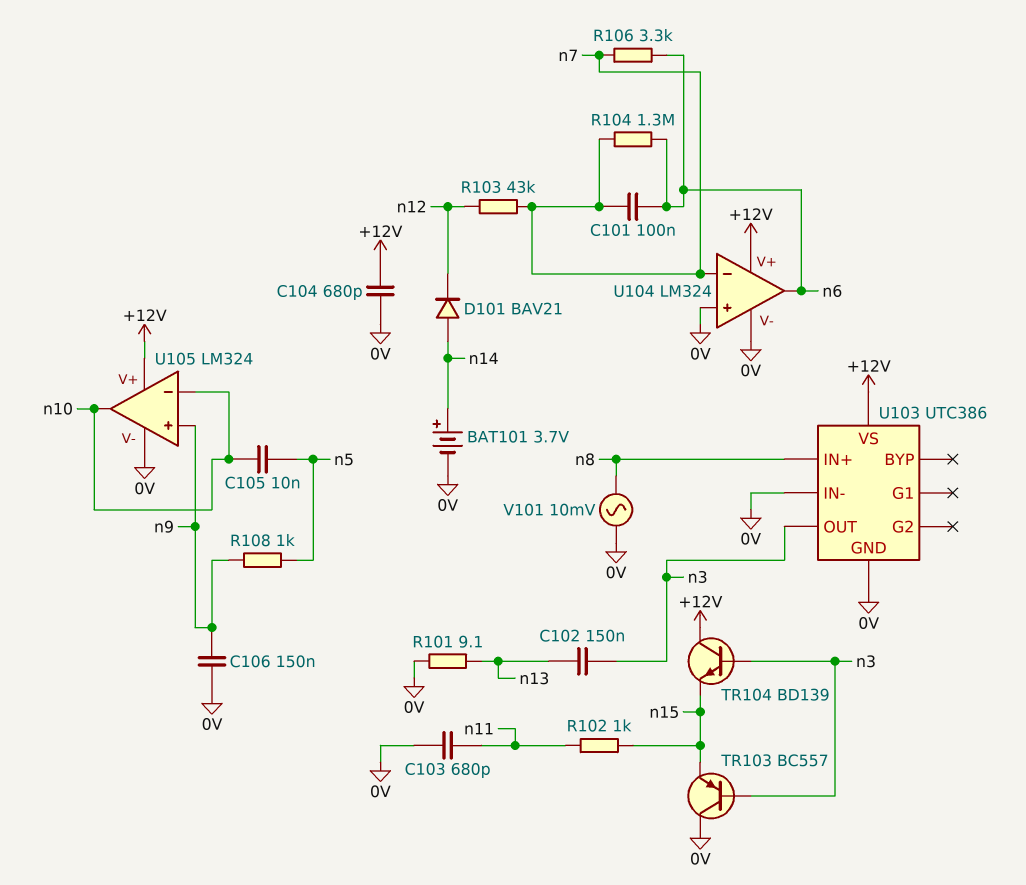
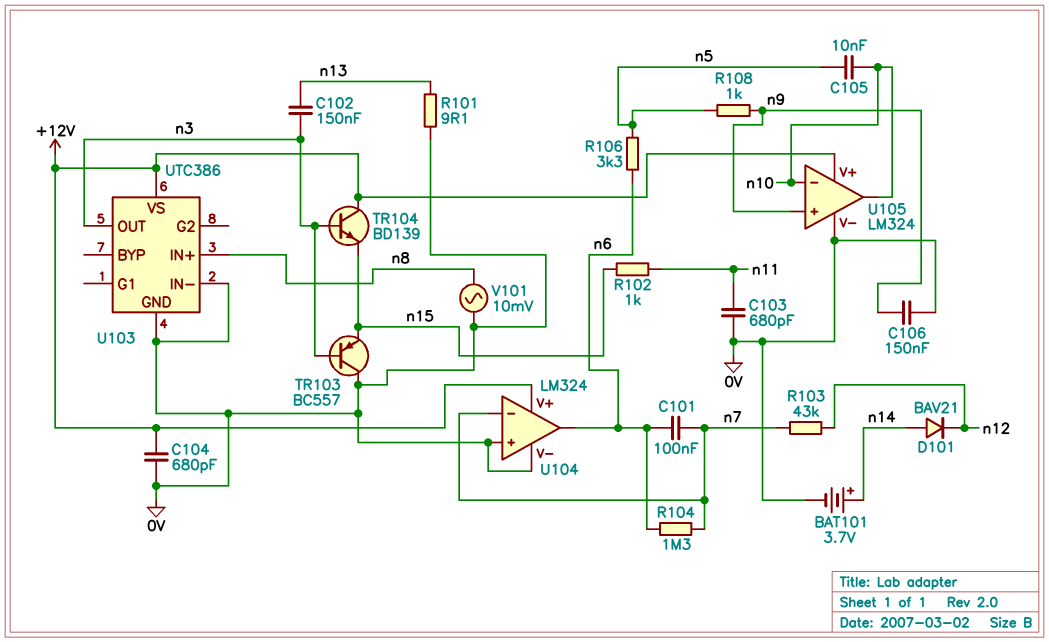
R106: 3.3k (n6, n7) -> 3.3k (n5, n6)

